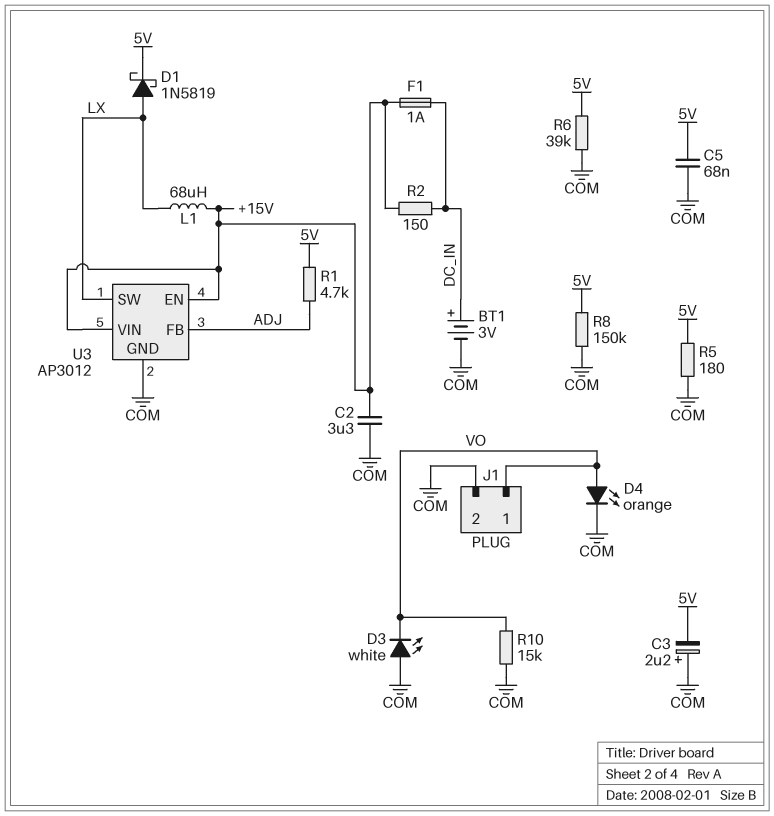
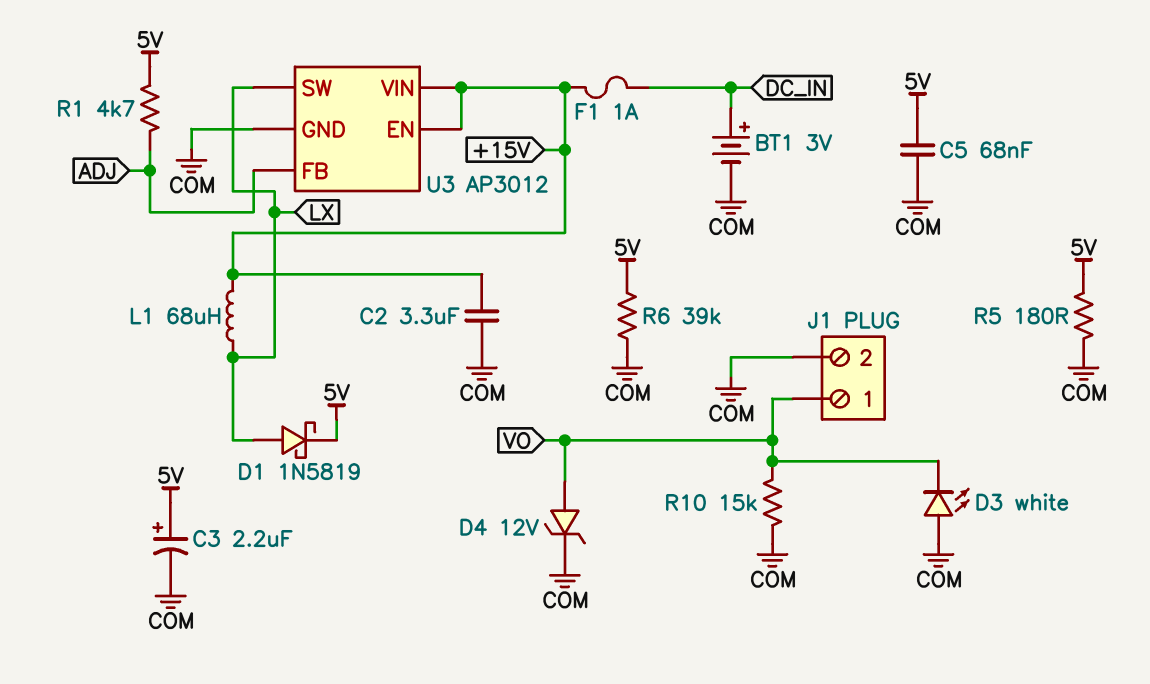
C3: 2.2uF (plus COM, minus 5V) -> 2.2uF (plus 5V, minus COM)
D4: LED orange (A VO, K COM) -> zener 12V (A VO, K COM)
R2: 150 (+15V, DC_IN) -> none
R8: 150k (5V, COM) -> none

